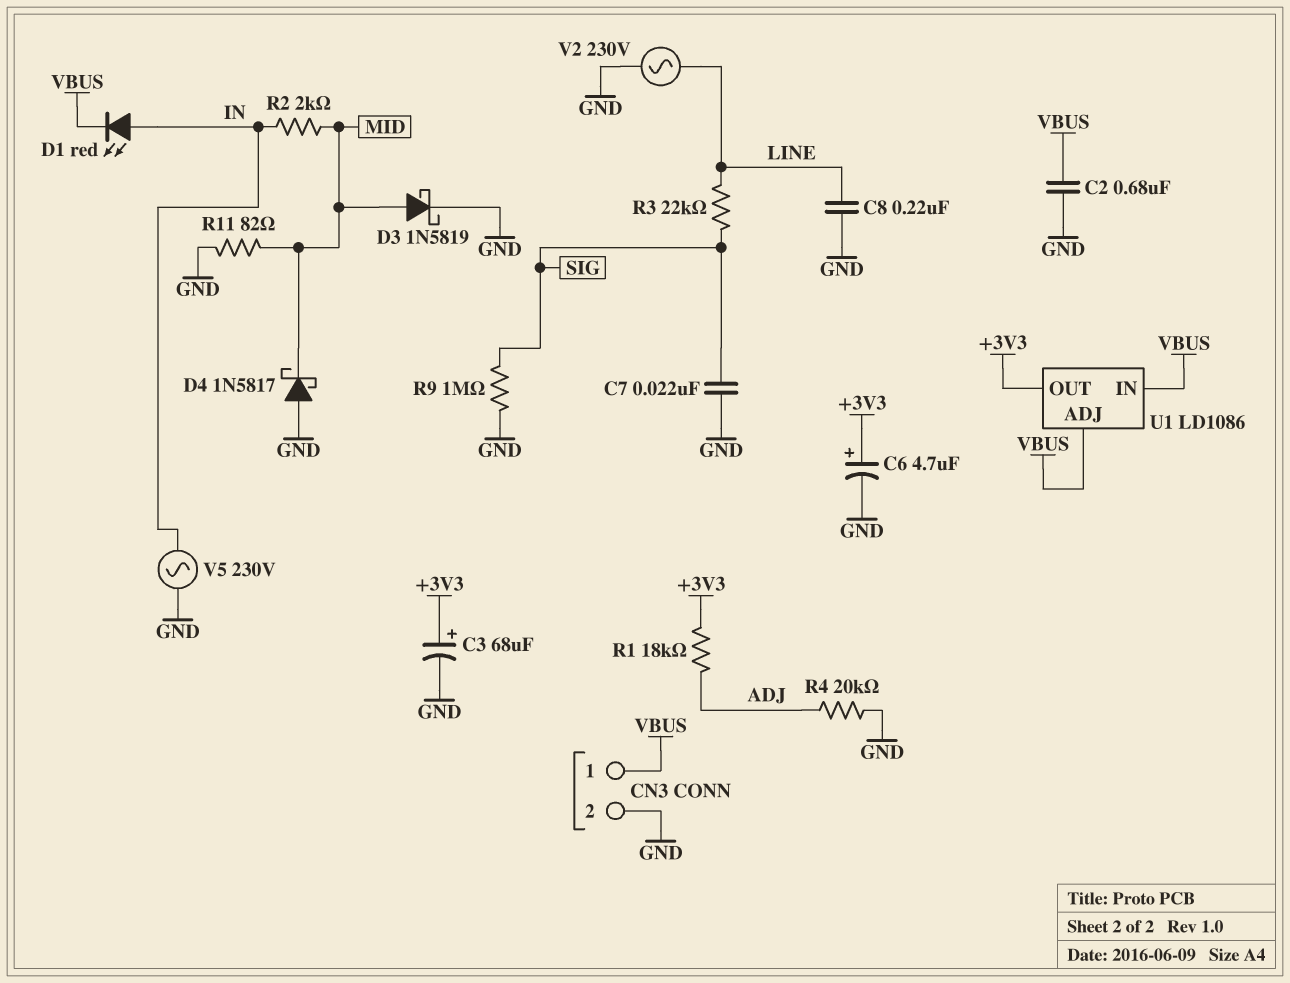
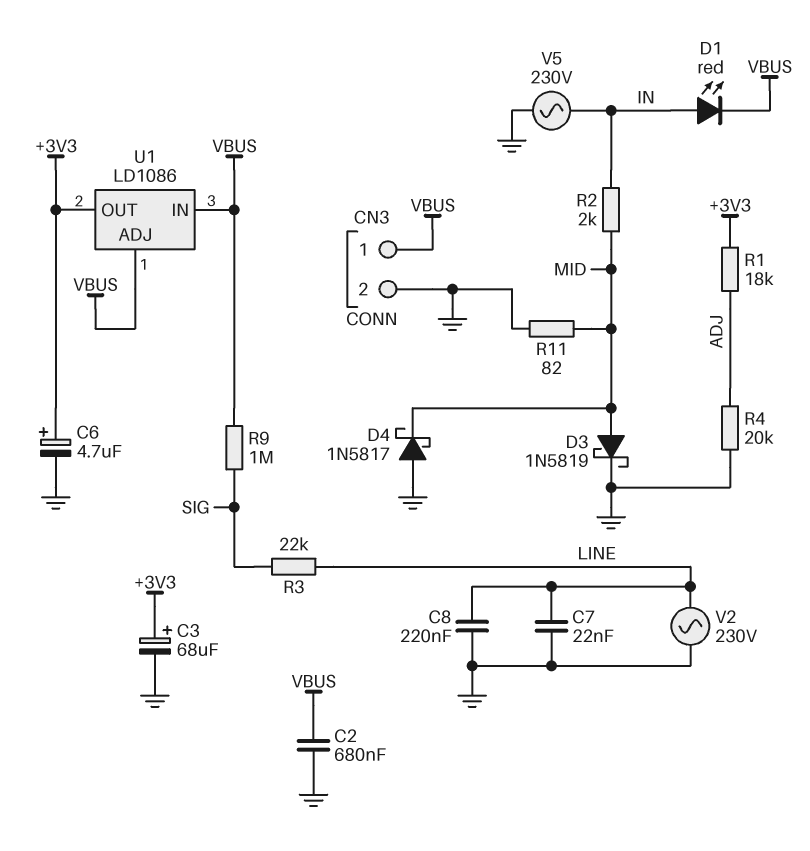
C7: 22nF (GND, SIG) -> 22nF (GND, LINE)
R9: 1M (GND, SIG) -> 1M (SIG, VBUS)

